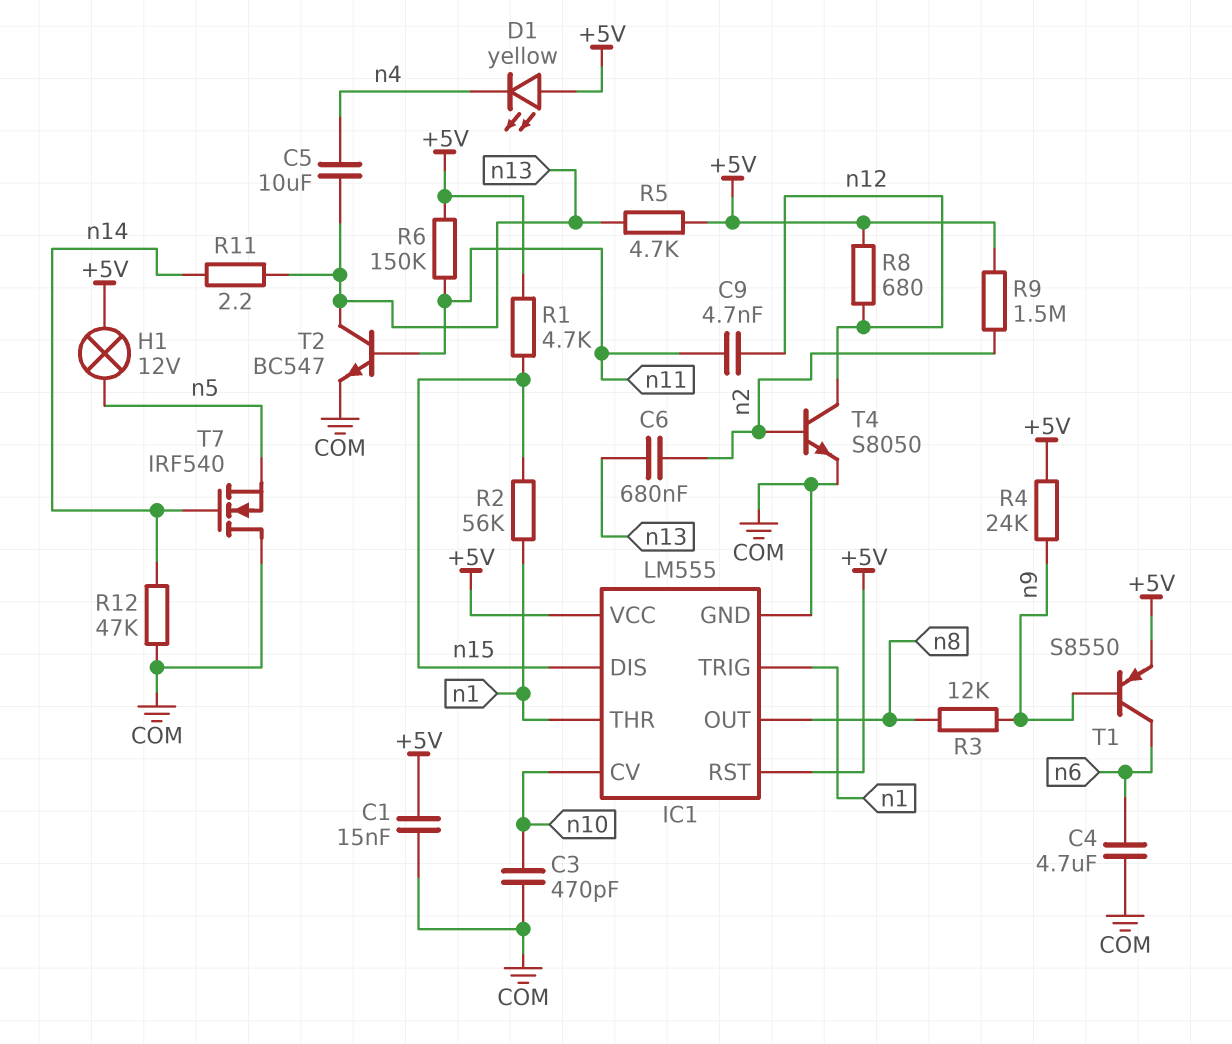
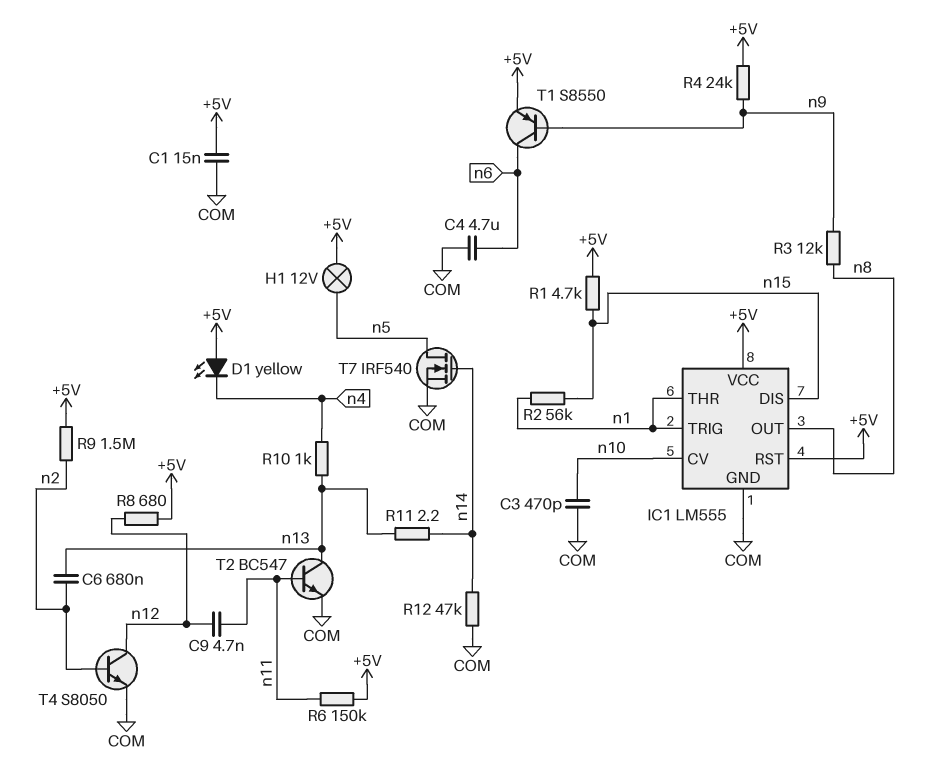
C5: 10uF (n4, n13) -> none
R5: 4.7k (+5V, n13) -> none
R10: none -> 1k (n4, n13)
T7: NMOS IRF540 (G n14, D COM, S n5) -> NMOS IRF540 (G n14, D n5, S COM)

